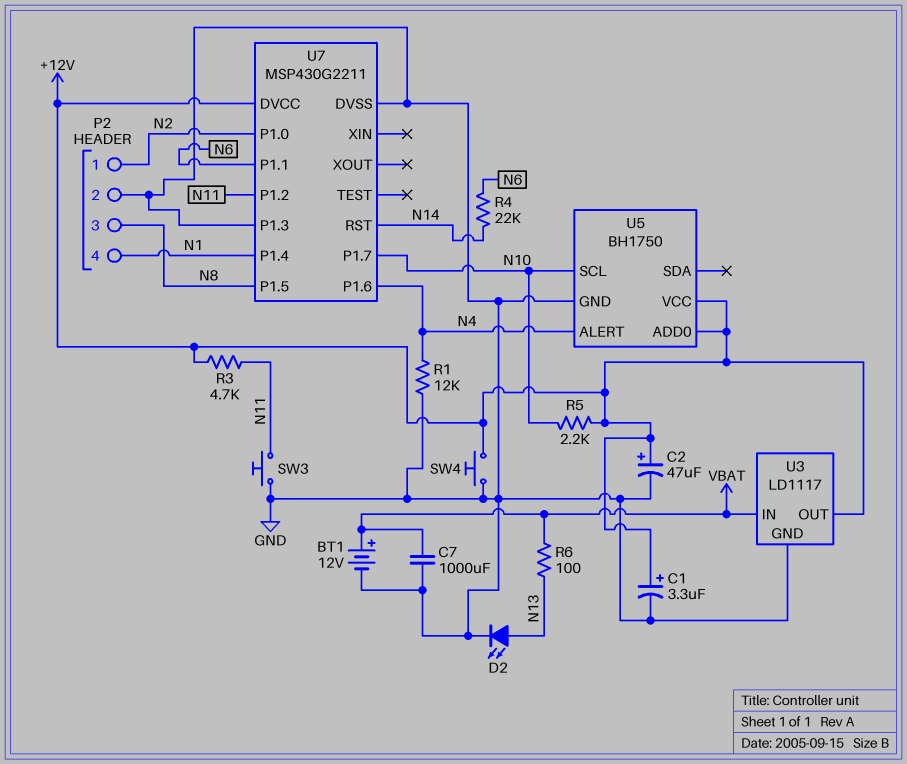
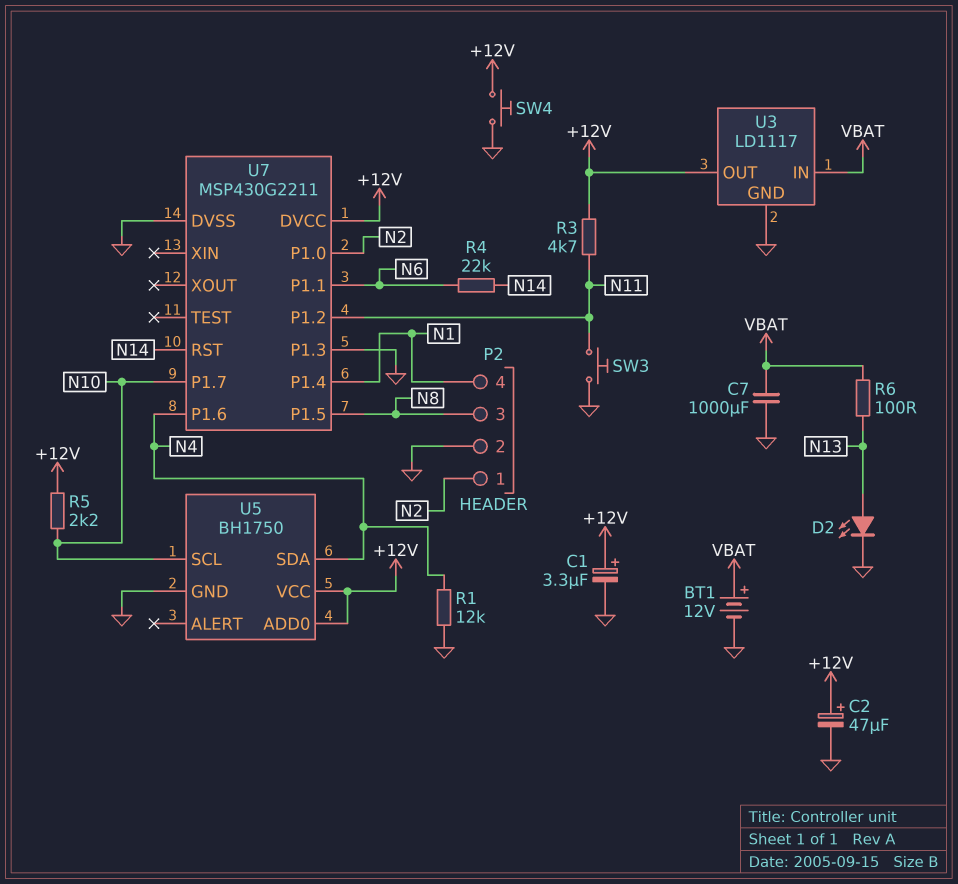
U5 pin ALERT: N4 -> none
U5 pin SDA: none -> N4

